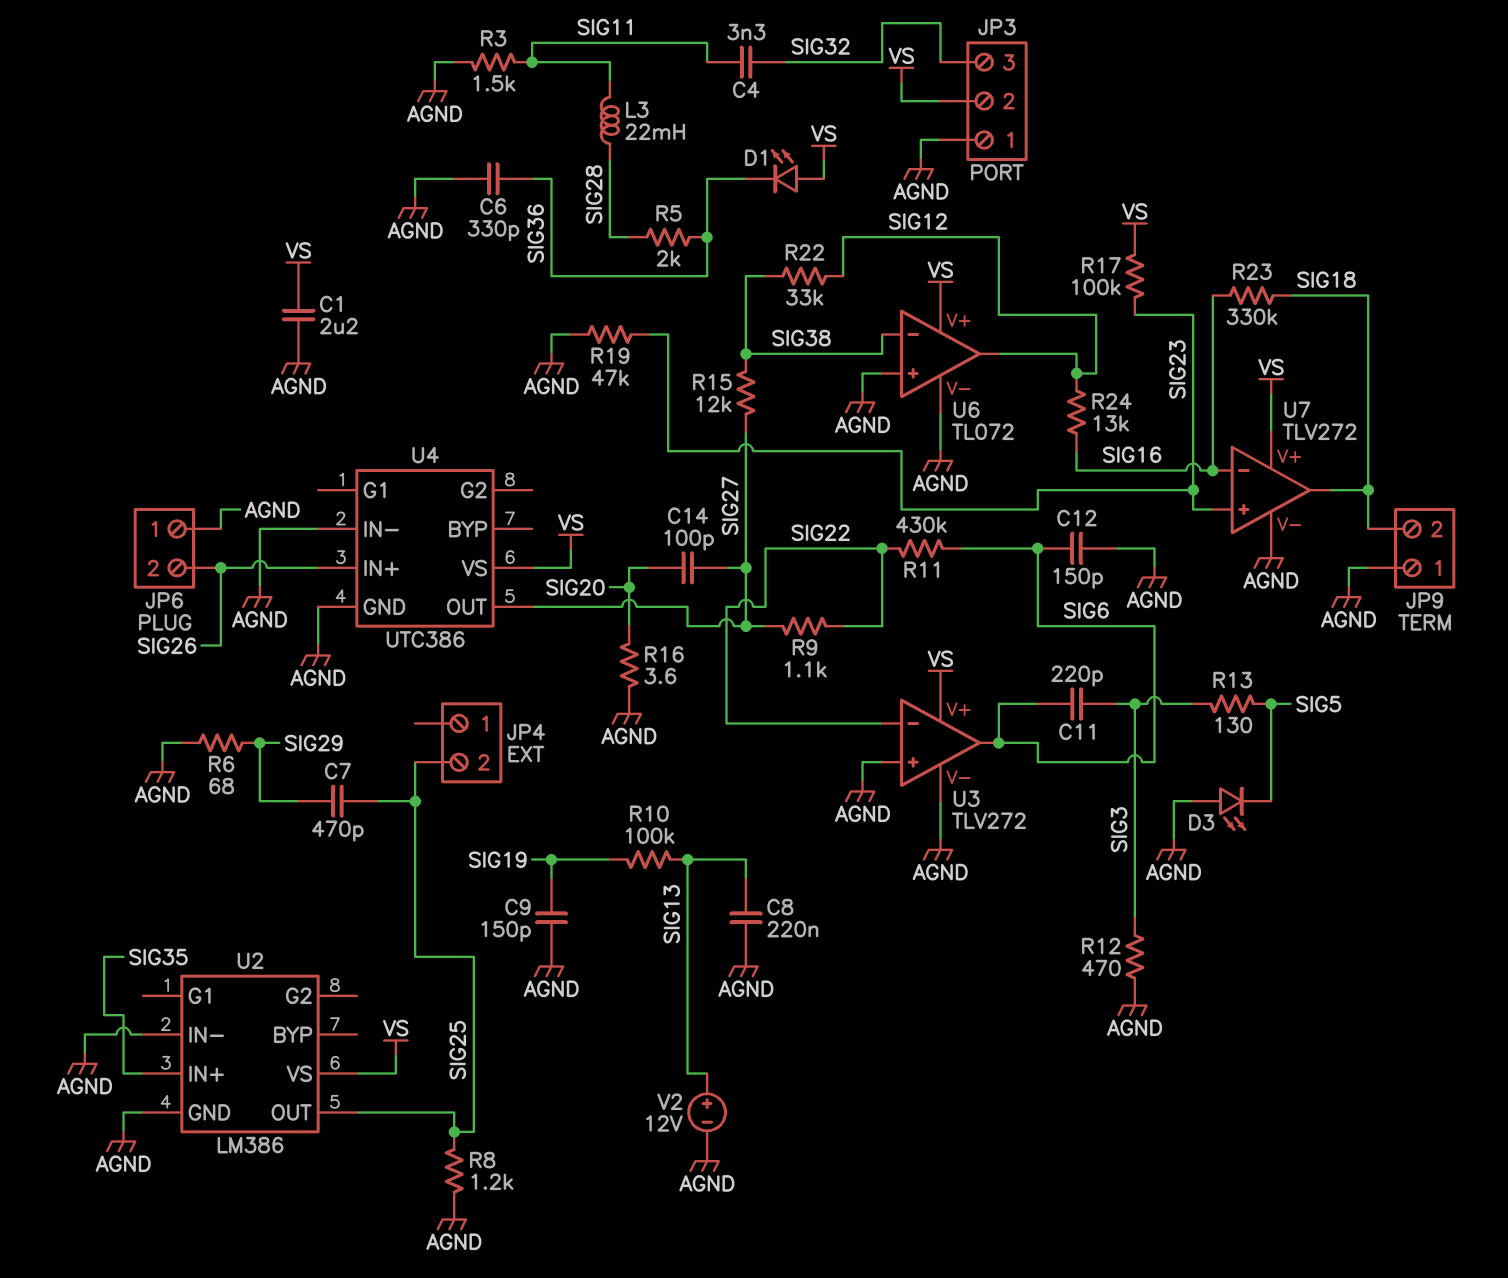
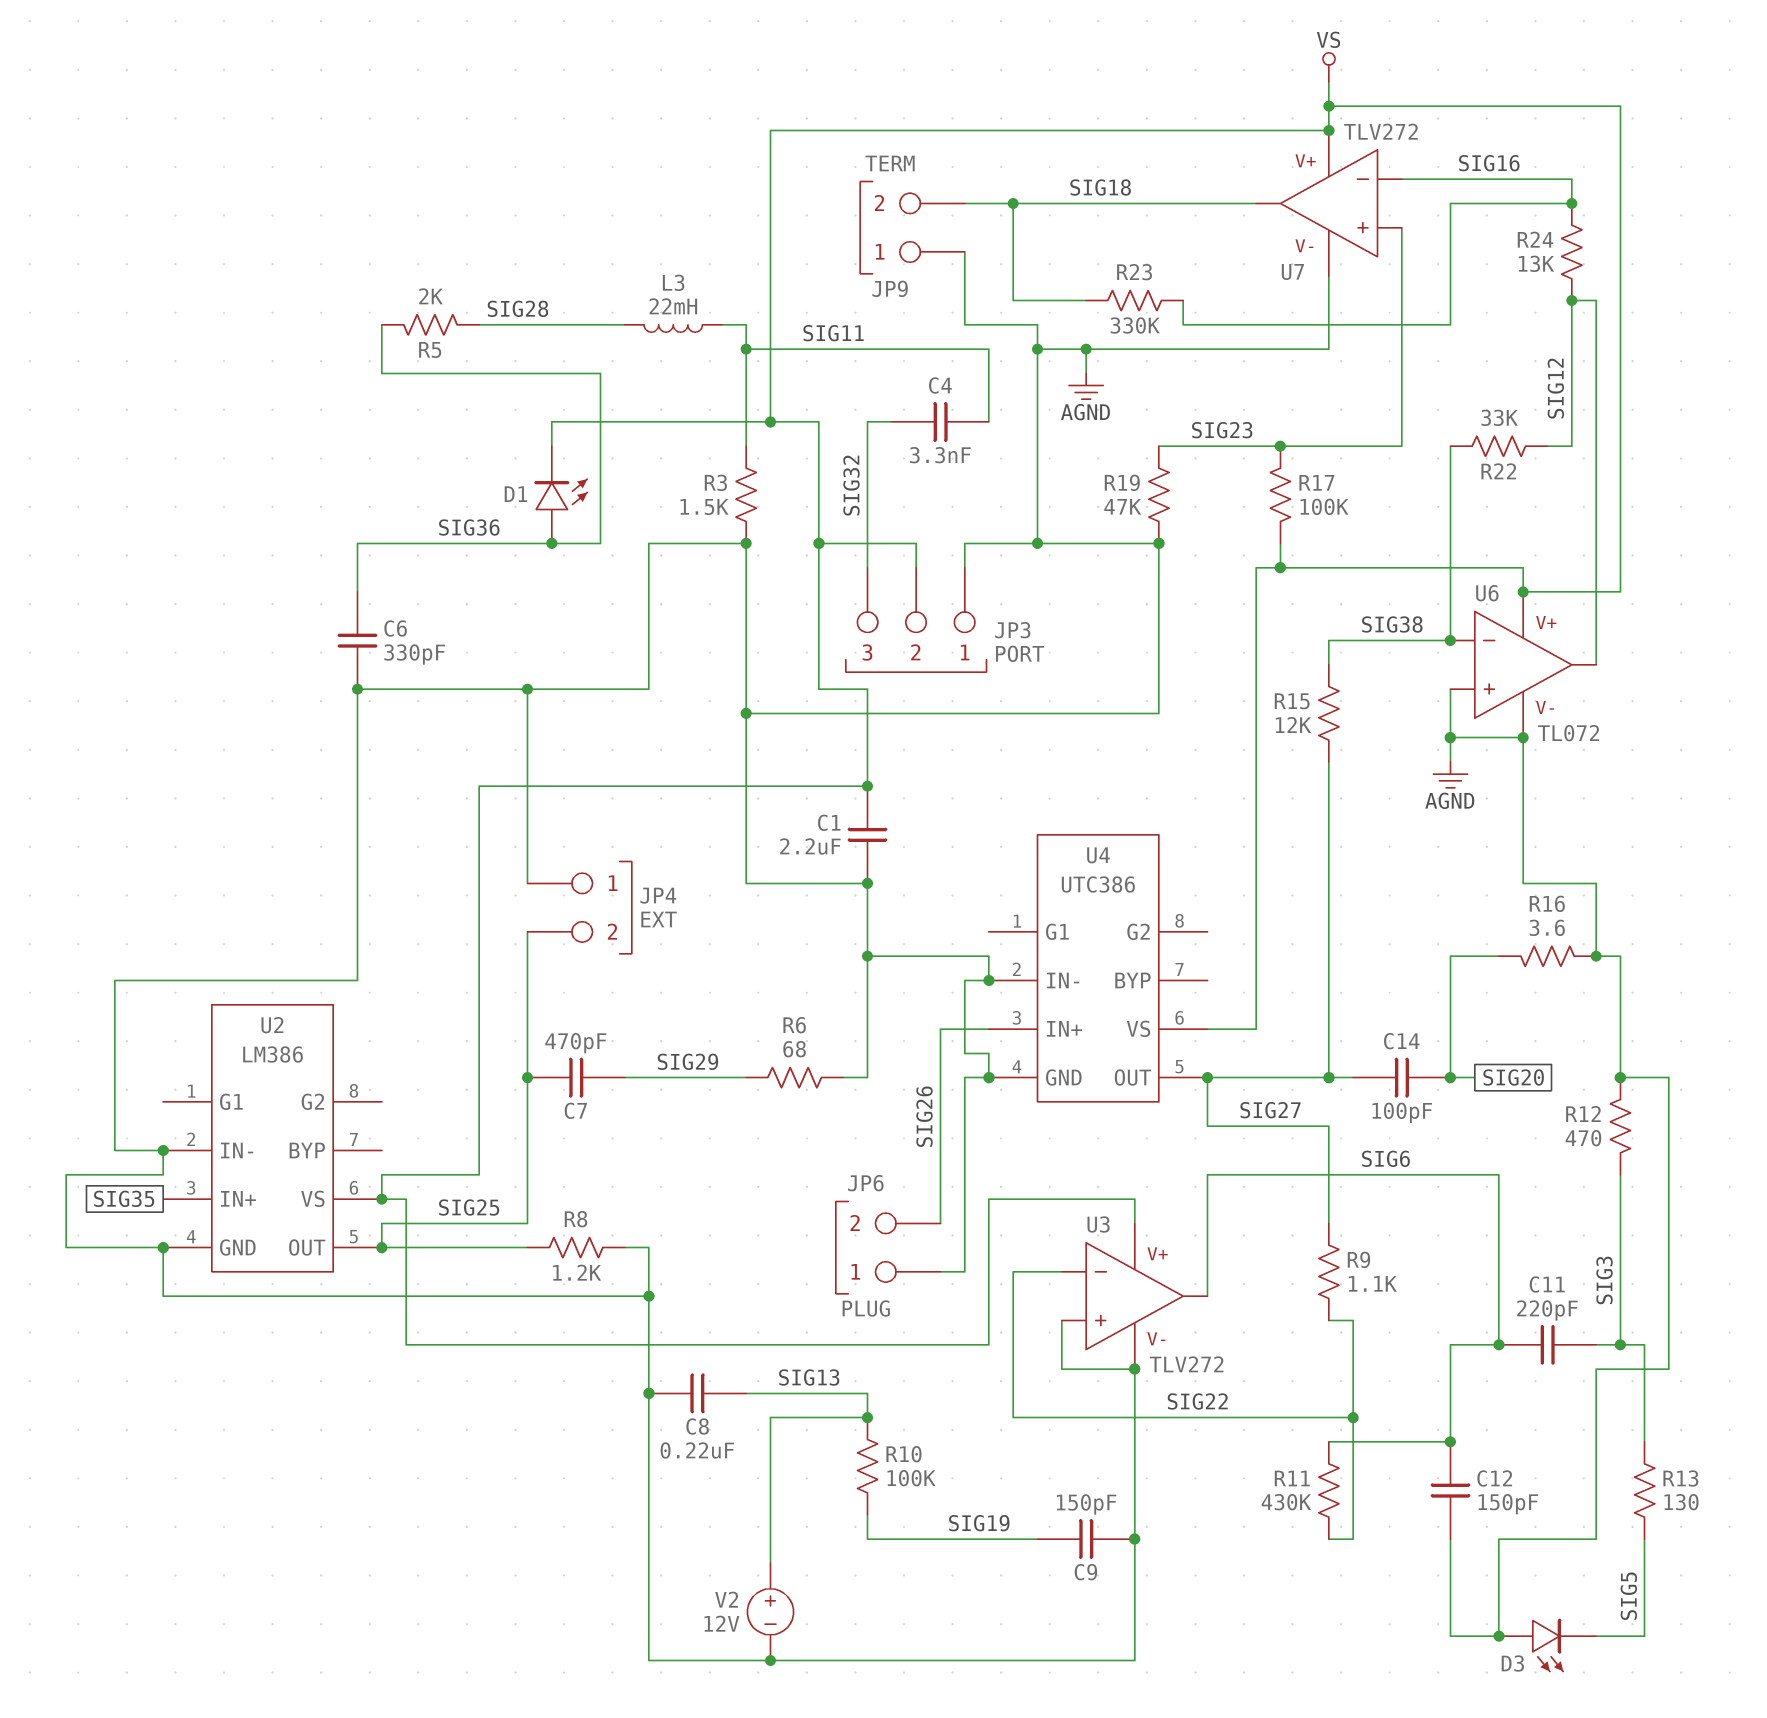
D1: LED (A VS, K SIG36) -> LED (A SIG36, K VS)
JP4 pin 1: none -> AGND

